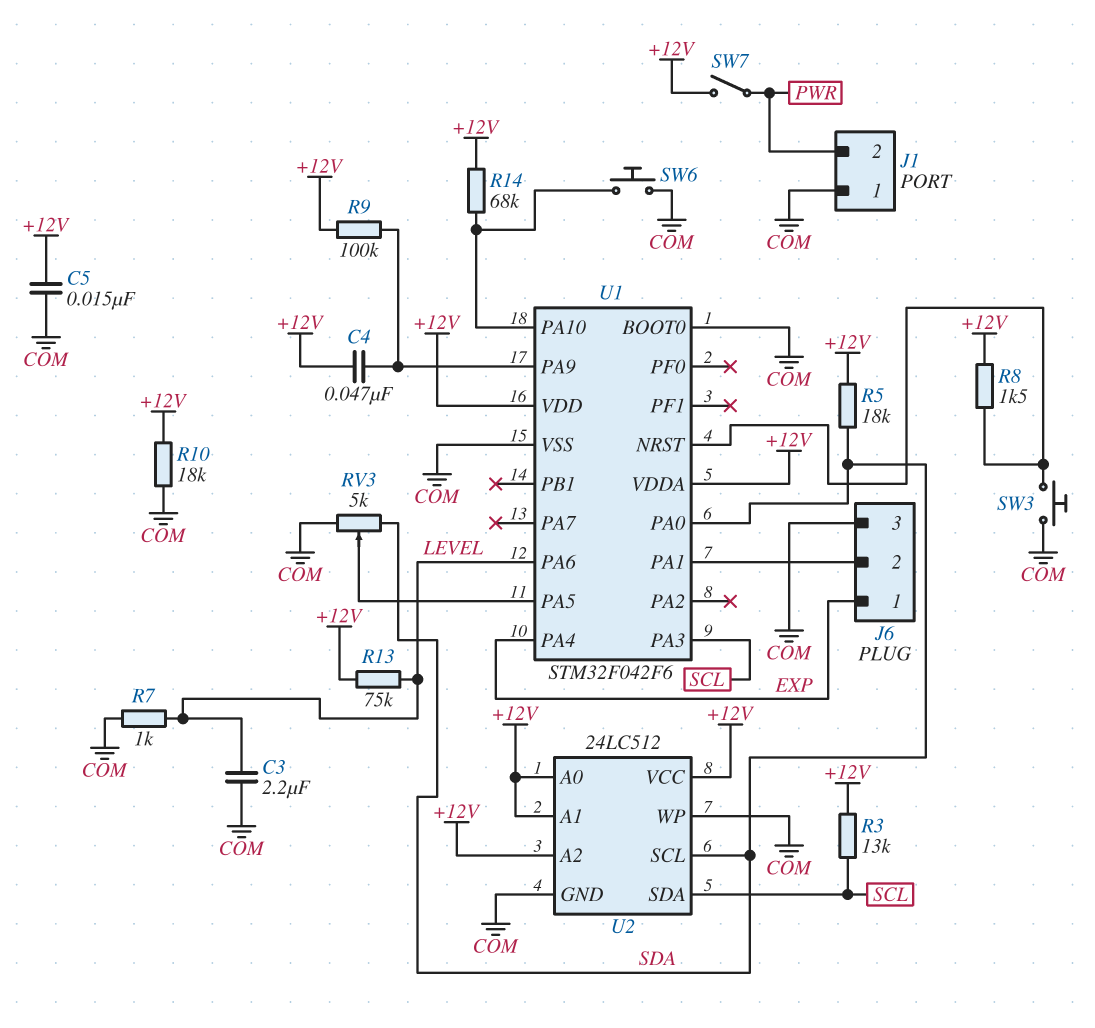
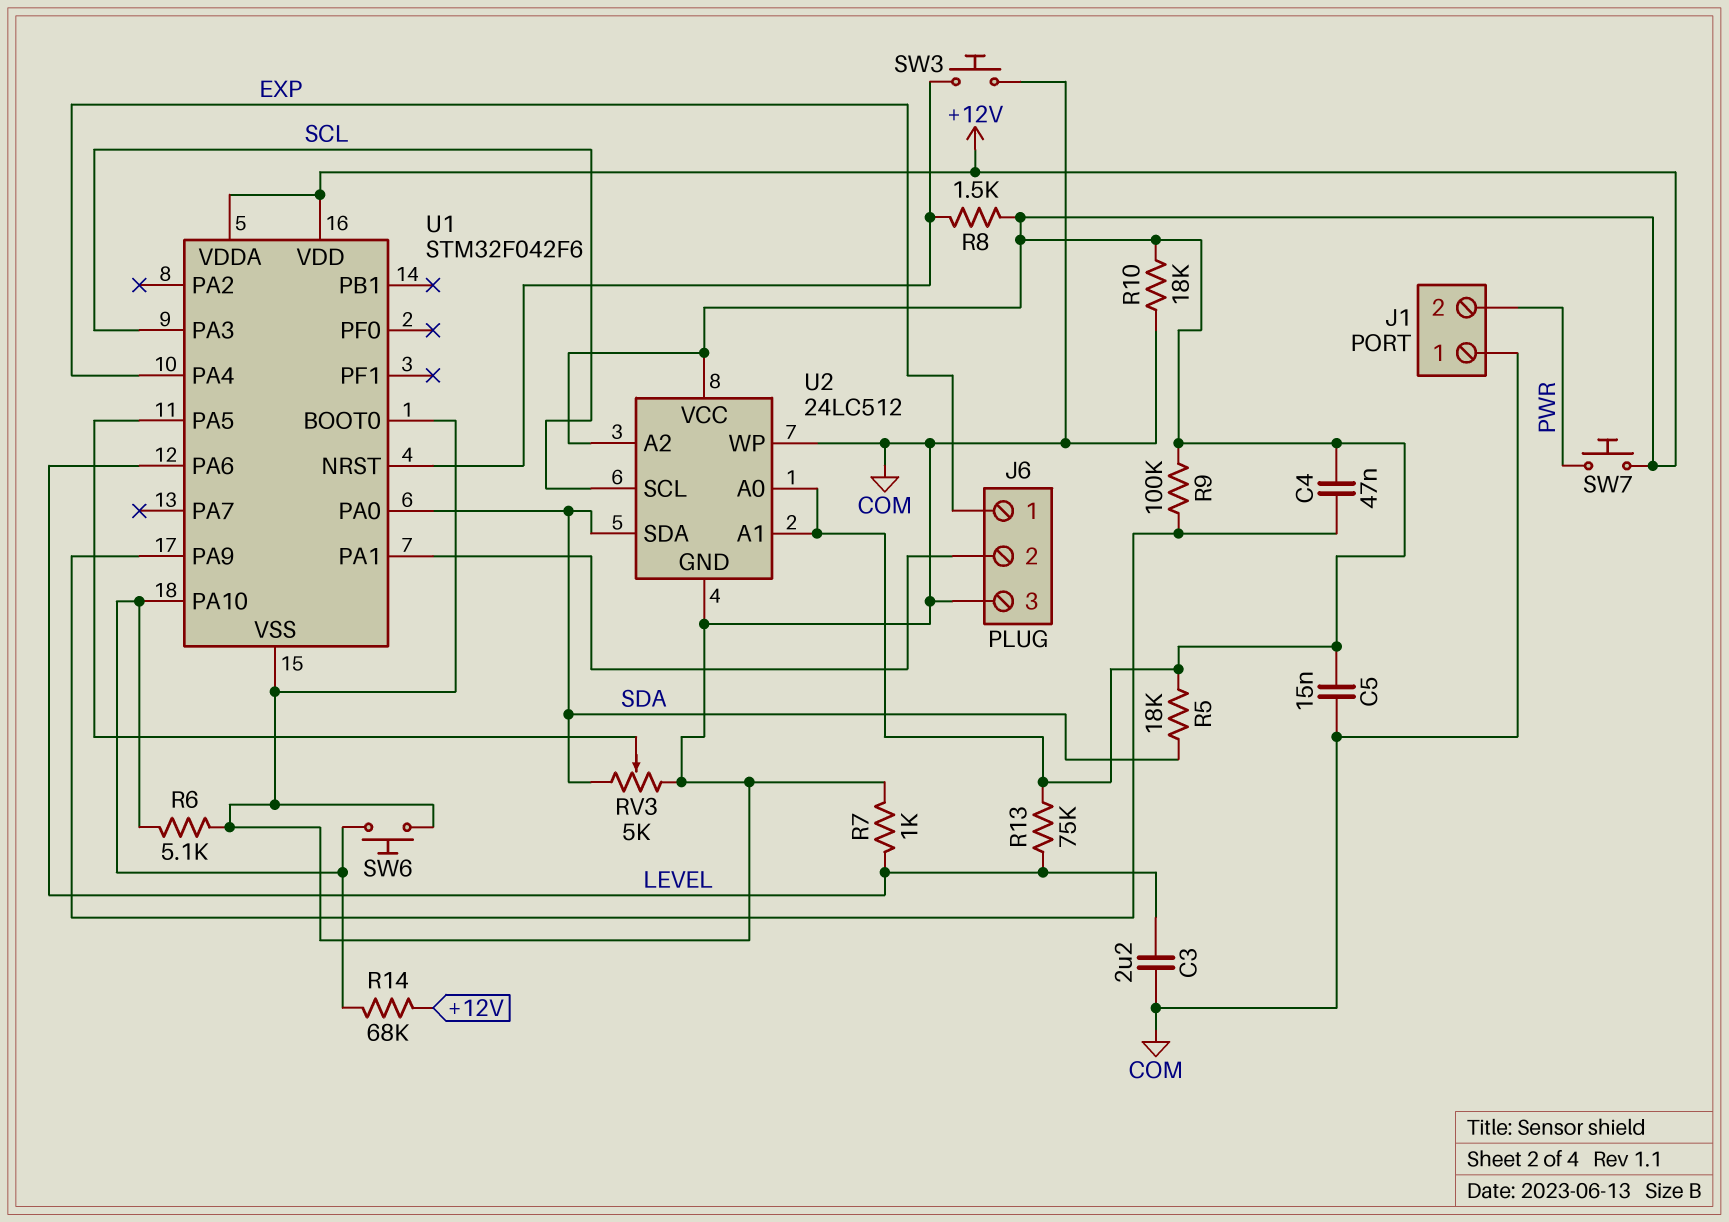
R3: 13k (+12V, SCL) -> none
R6: none -> 5.1k (COM, U1/PA10)
SW7: switch (+12V, PWR) -> button (+12V, PWR)
U2 pin SCL: SDA -> SCL
U2 pin SDA: SCL -> SDA

